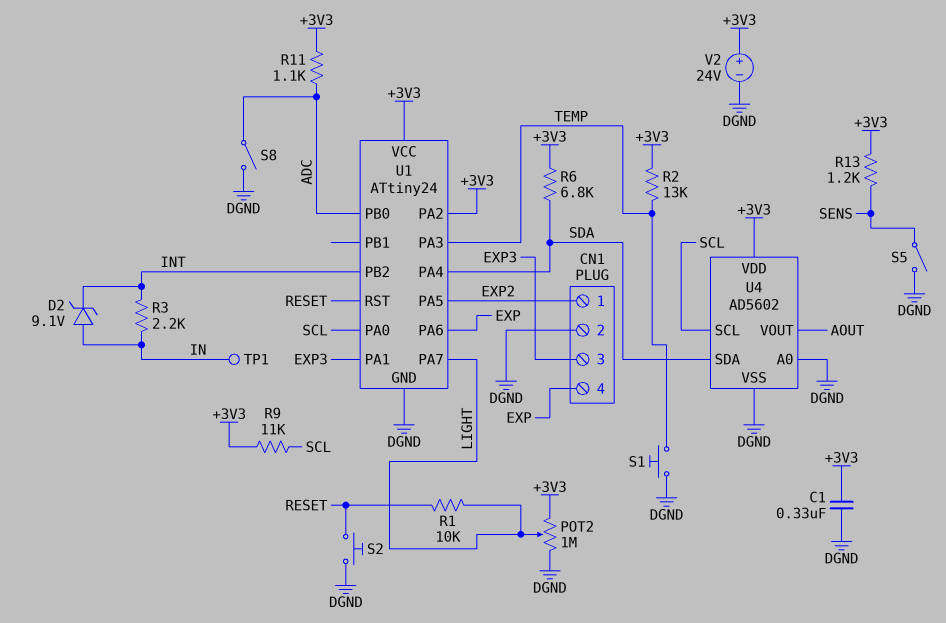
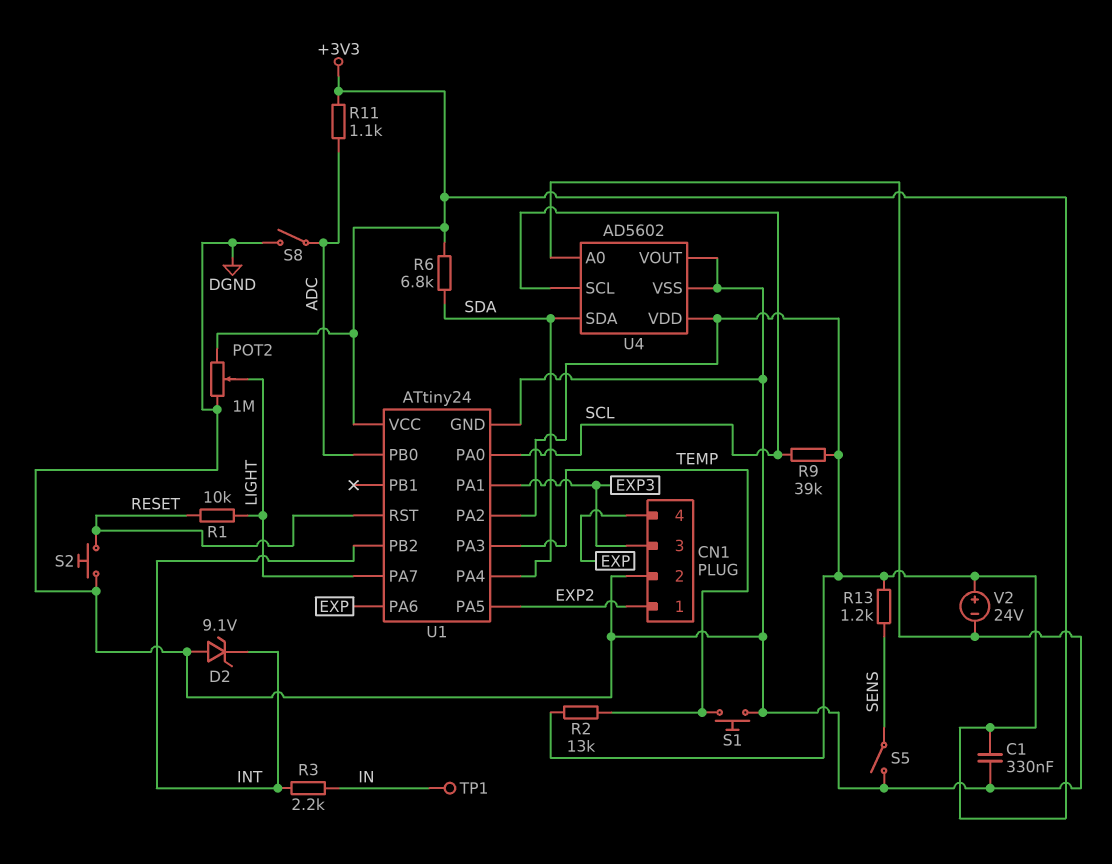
D2: zener 9.1V (A IN, K INT) -> zener 9.1V (A DGND, K INT)
R9: 11k (+3V3, SCL) -> 39k (+3V3, SCL)
U4 pin VOUT: AOUT -> DGND

